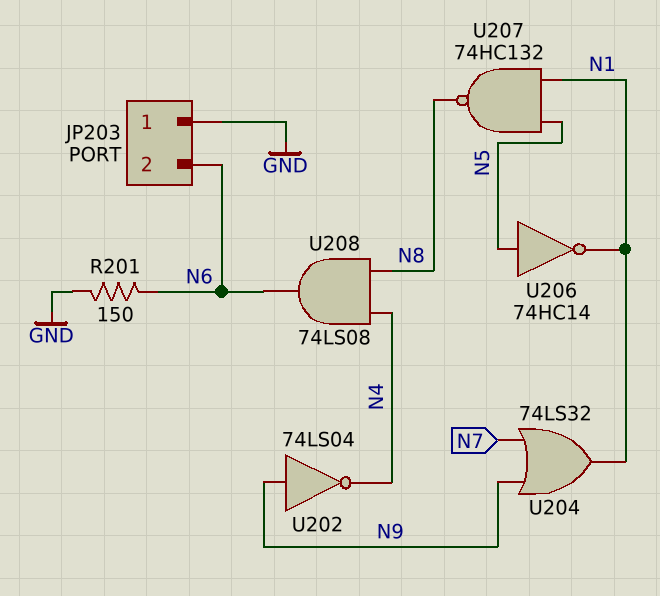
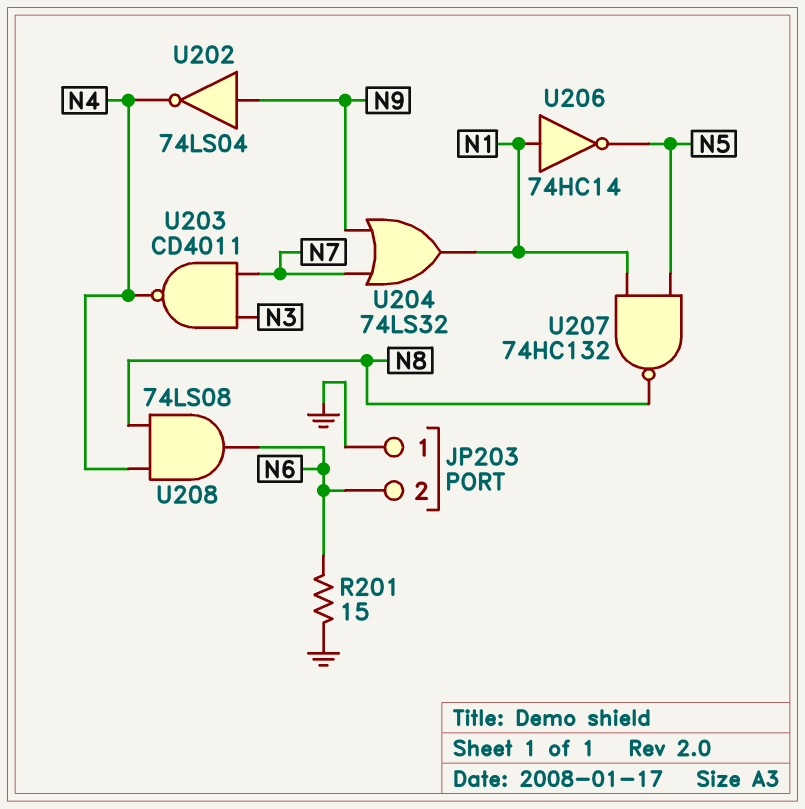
R201: 150 (GND, N6) -> 15 (GND, N6)
U203: none -> NAND CD4011 (in N3, in N7, out N4)
U206: NOT 74HC14 (in N5, out N1) -> NOT 74HC14 (in N1, out N5)

